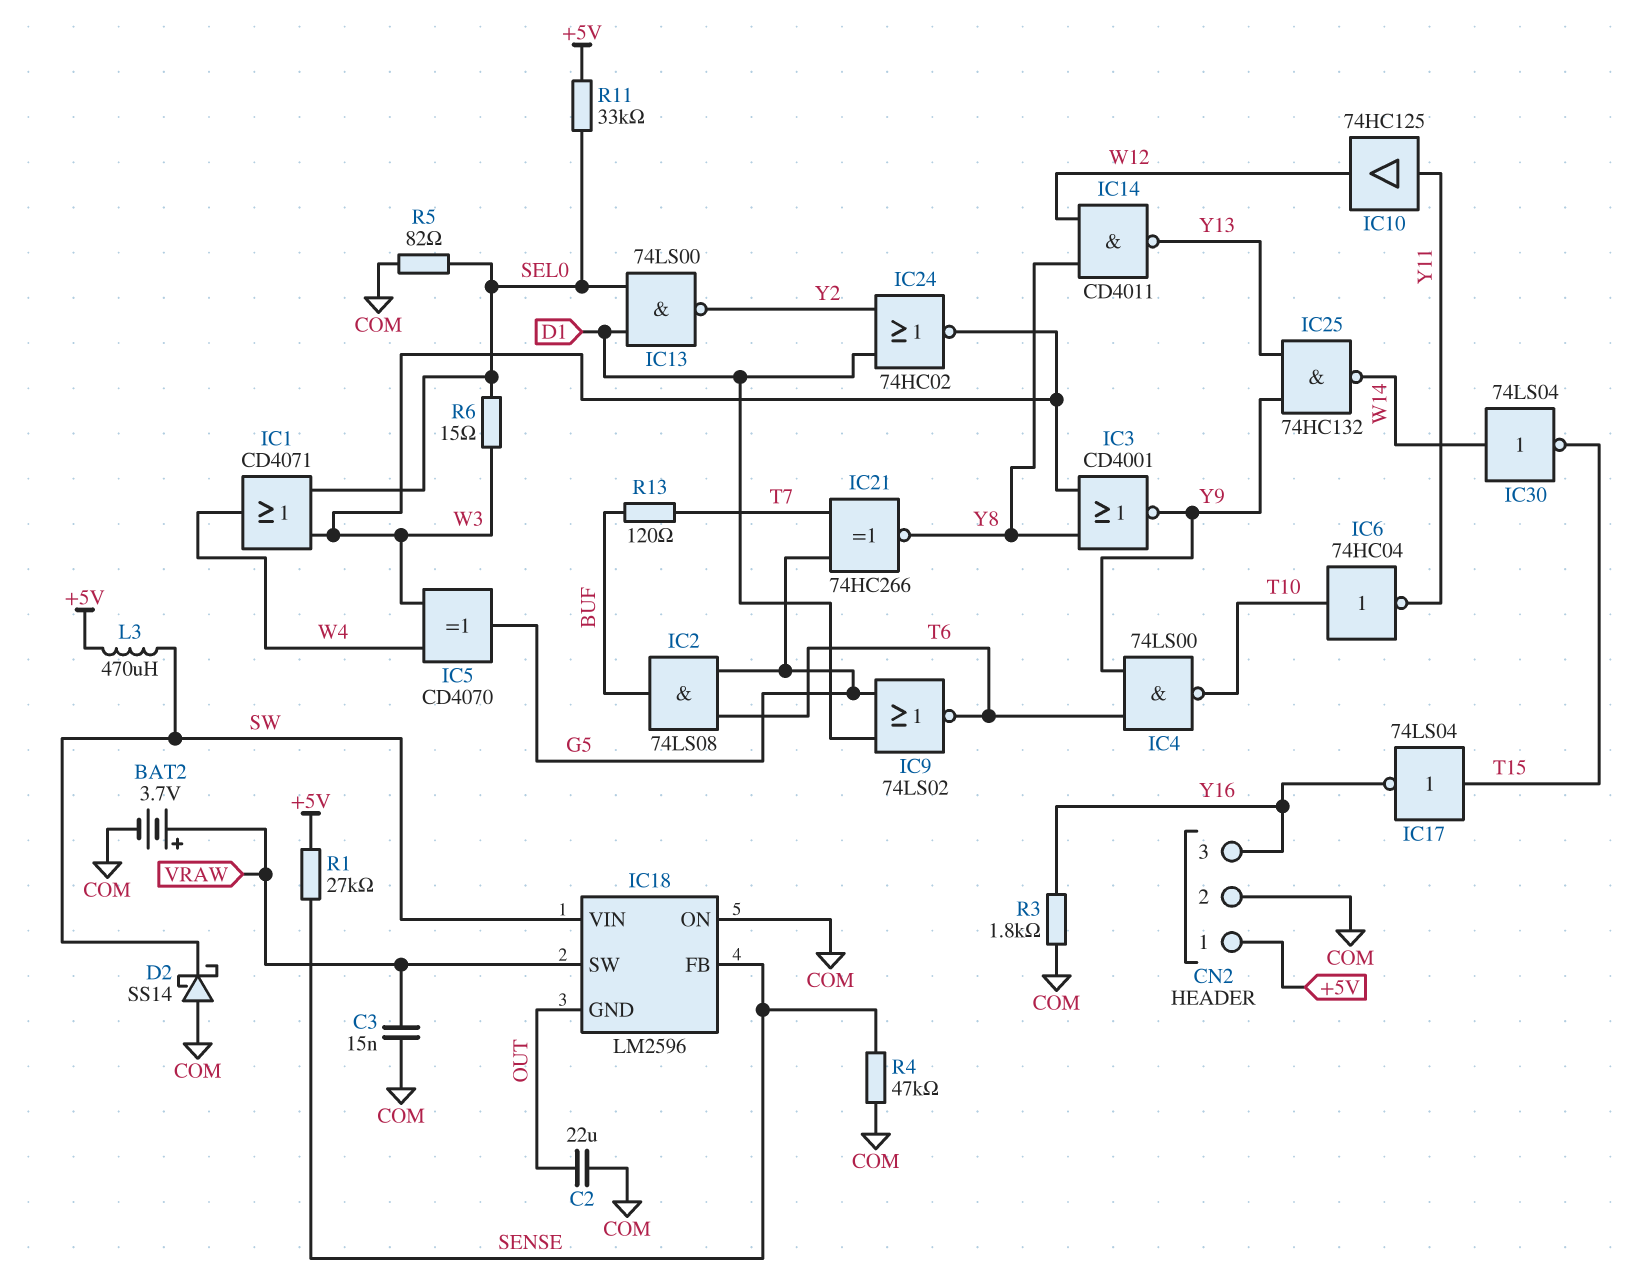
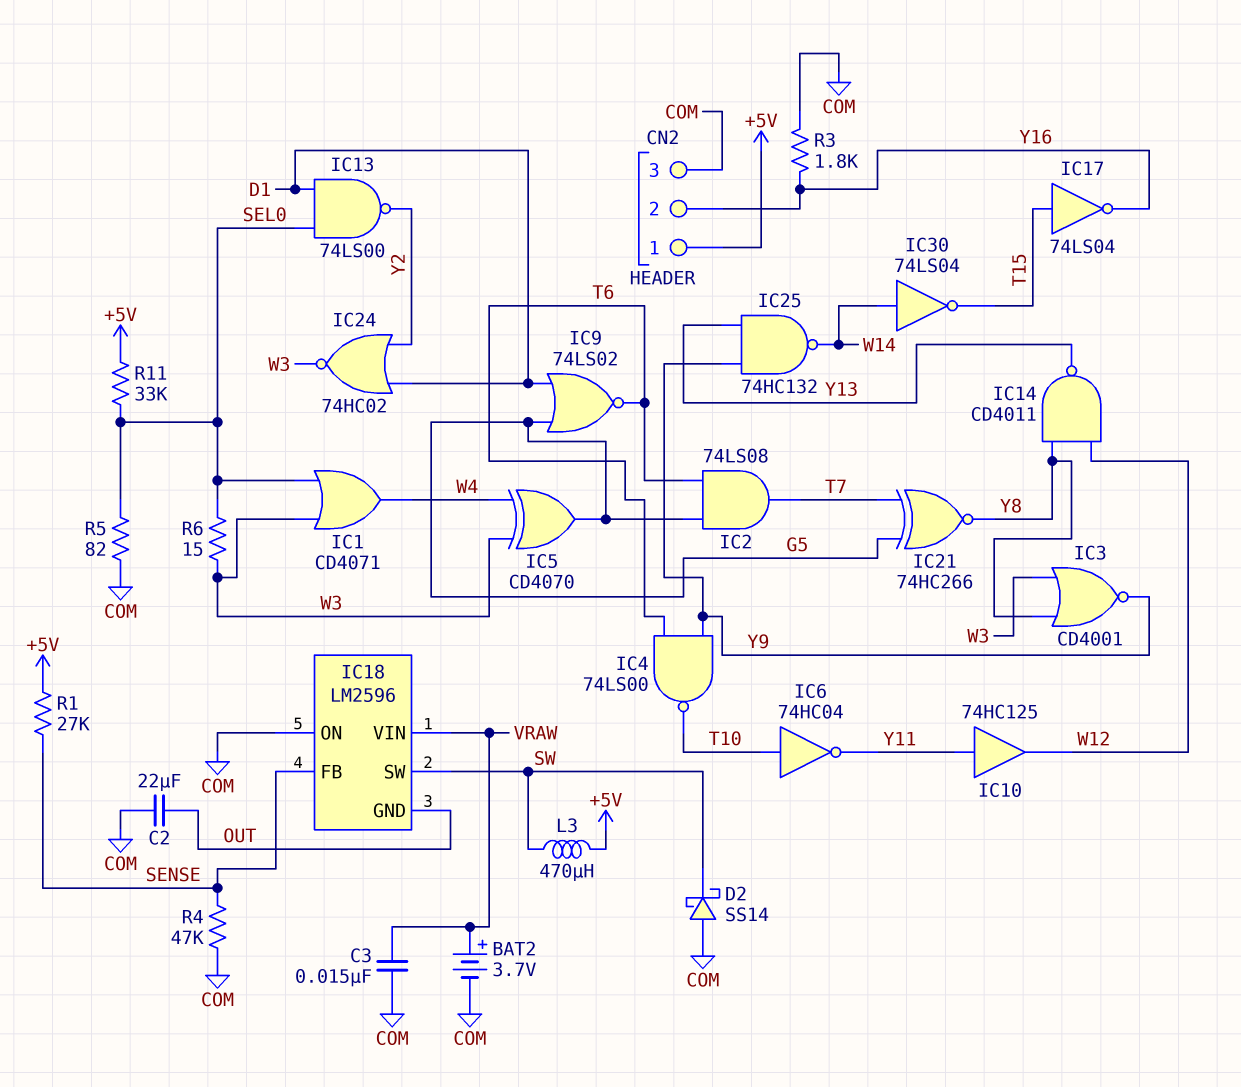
CN2 pin 2: COM -> Y16
CN2 pin 3: Y16 -> COM
IC2: AND 74LS08 (in G5, in T6, out BUF) -> AND 74LS08 (in G5, in T6, out T7)
IC18 pin SW: VRAW -> SW
IC18 pin VIN: SW -> VRAW
R13: 120 (BUF, T7) -> none

